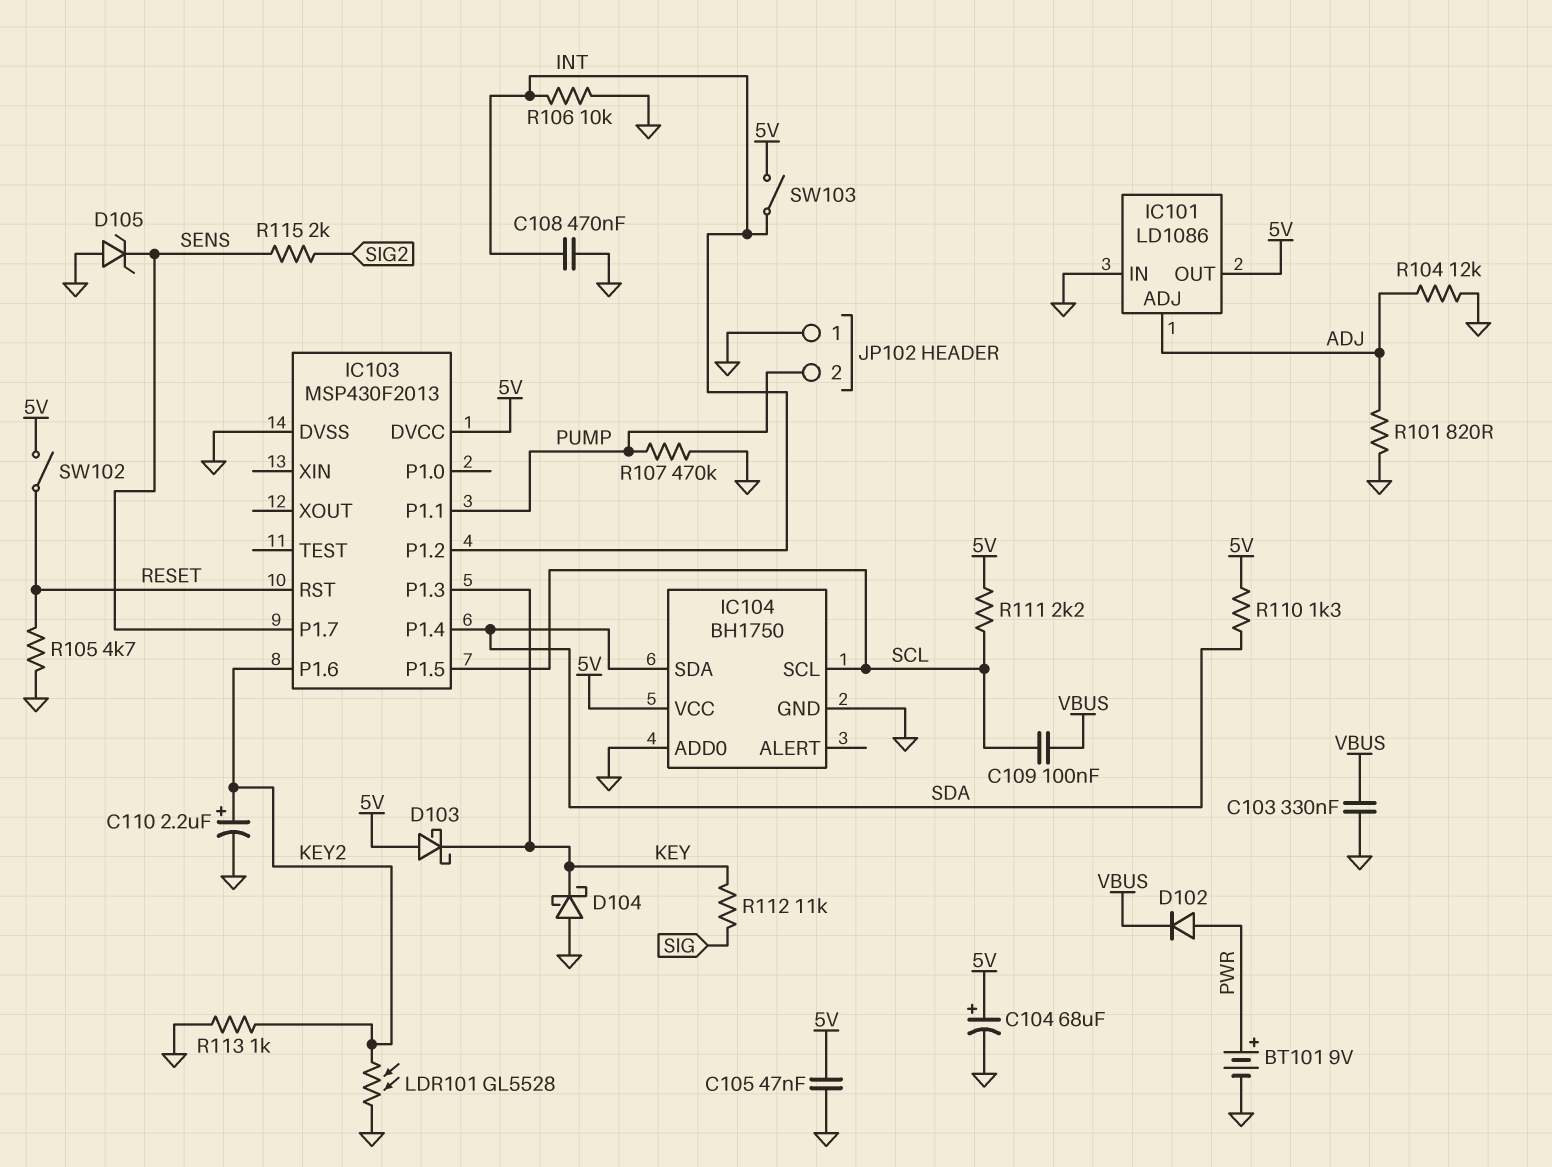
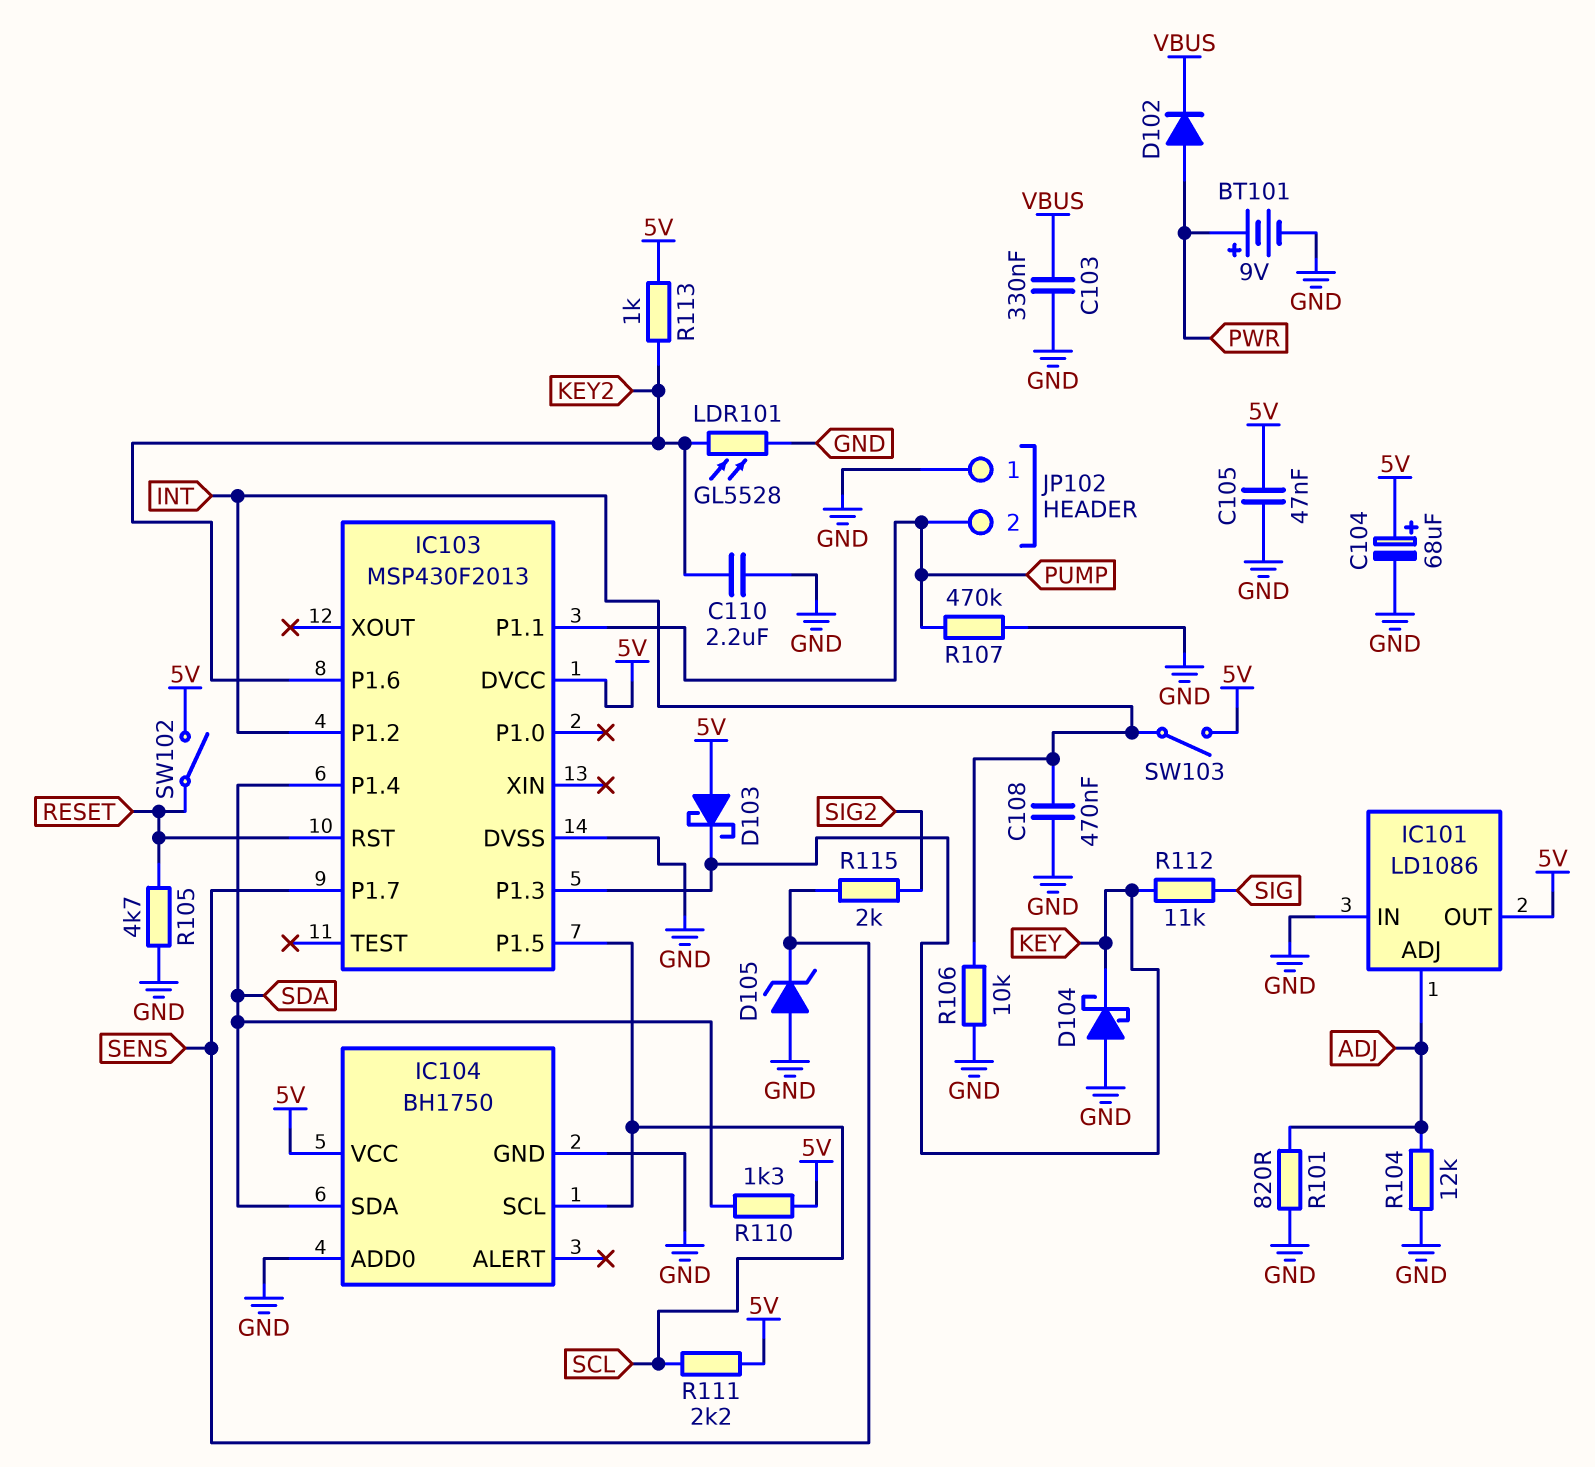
C109: 100nF (SCL, VBUS) -> none
C110: 2.2uF (plus KEY2, minus GND) -> 2.2uF (GND, KEY2)
R113: 1k (GND, KEY2) -> 1k (5V, KEY2)

